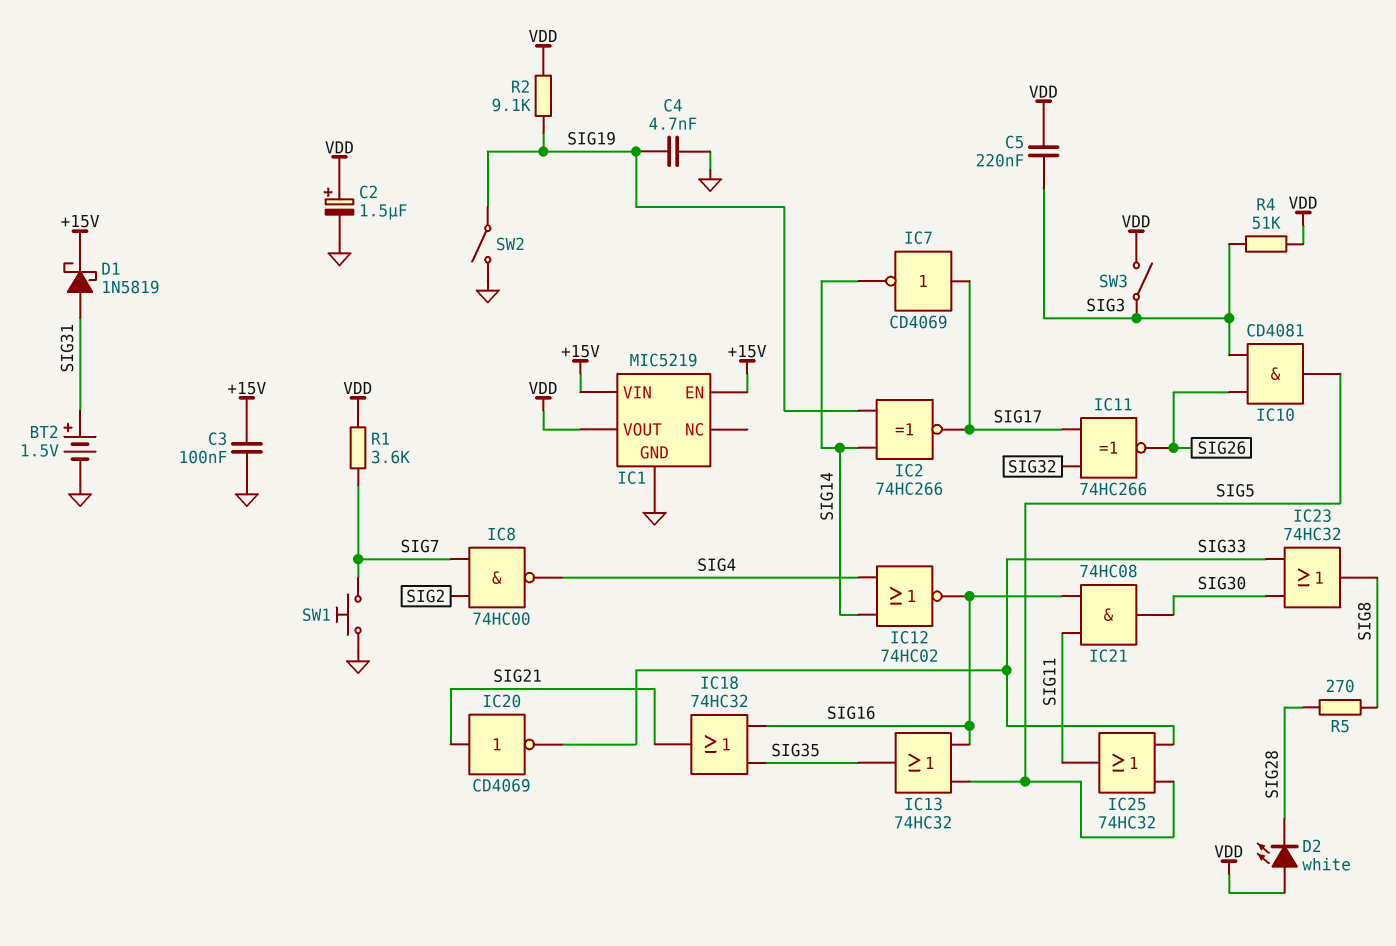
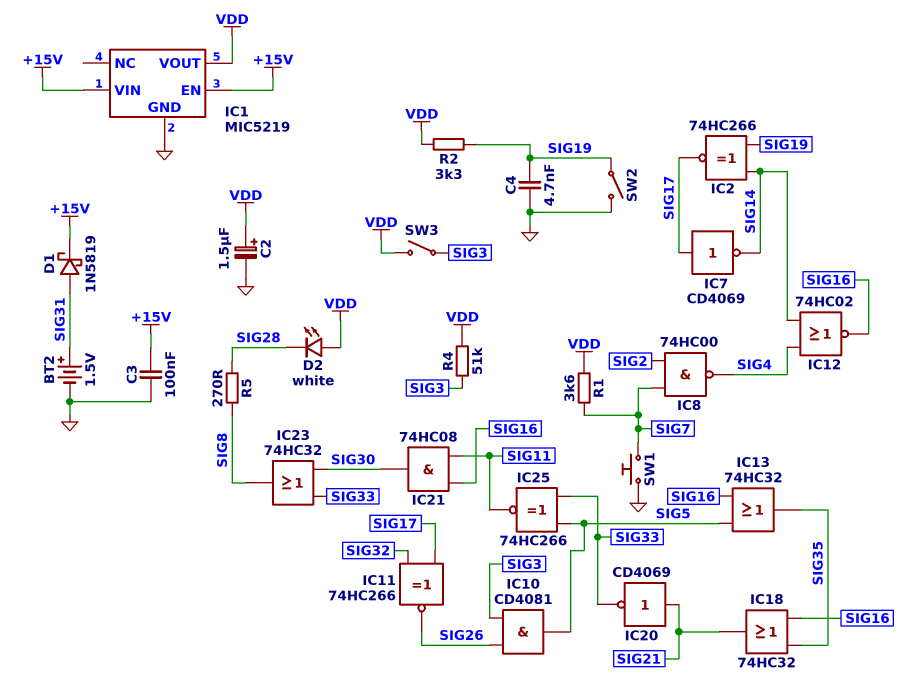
C5: 220nF (SIG3, VDD) -> none
IC25: OR 74HC32 (in SIG5, in SIG33, out SIG11) -> XNOR 74HC266 (in SIG5, in SIG33, out SIG11)
R2: 9.1k (SIG19, VDD) -> 3.3k (SIG19, VDD)

